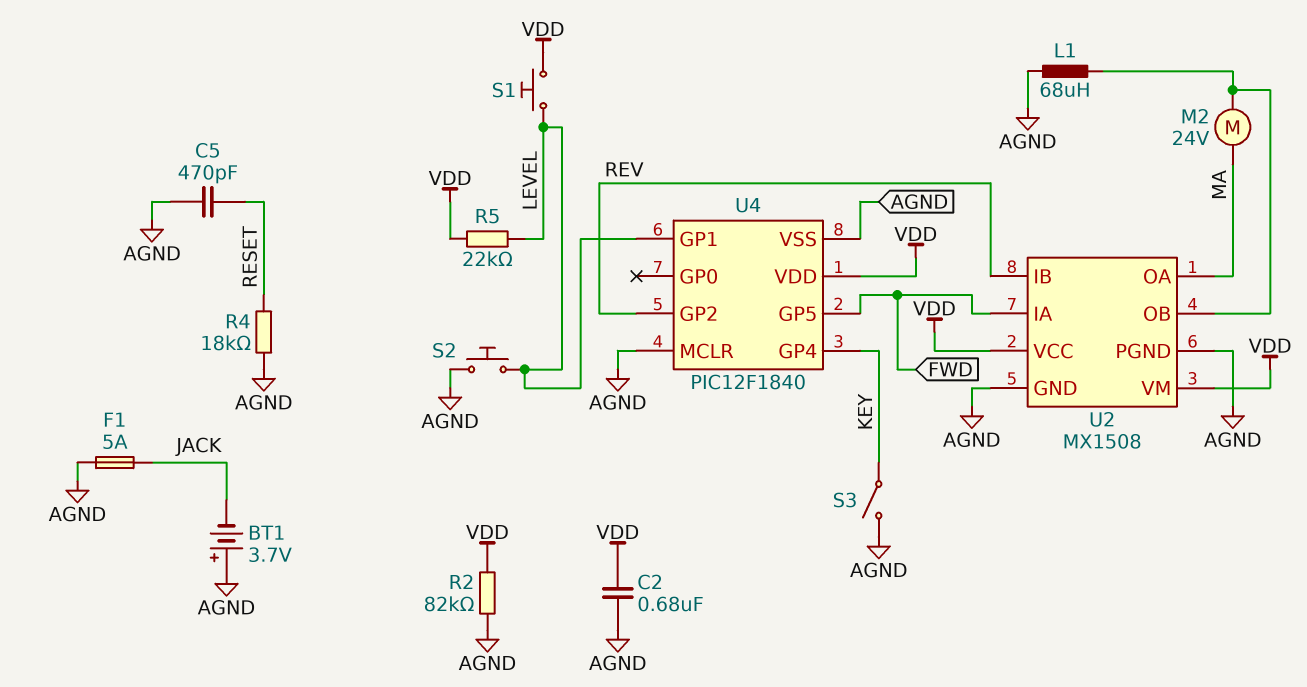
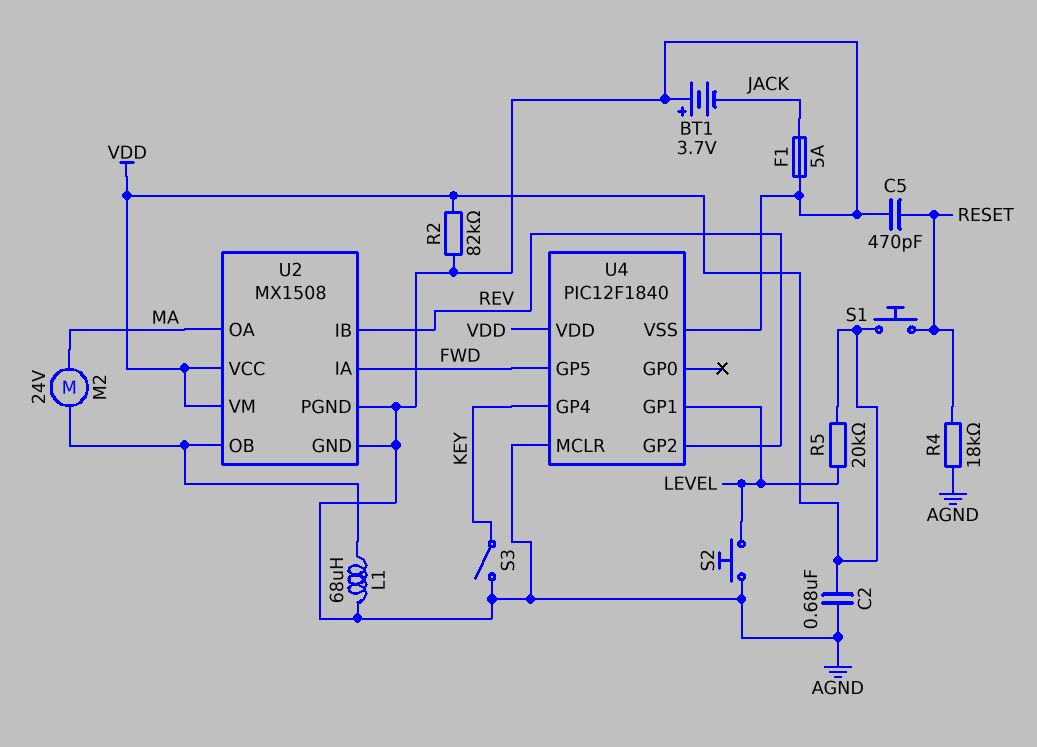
R5: 22k (LEVEL, VDD) -> 20k (LEVEL, VDD)
S1: button (LEVEL, VDD) -> button (RESET, VDD)

